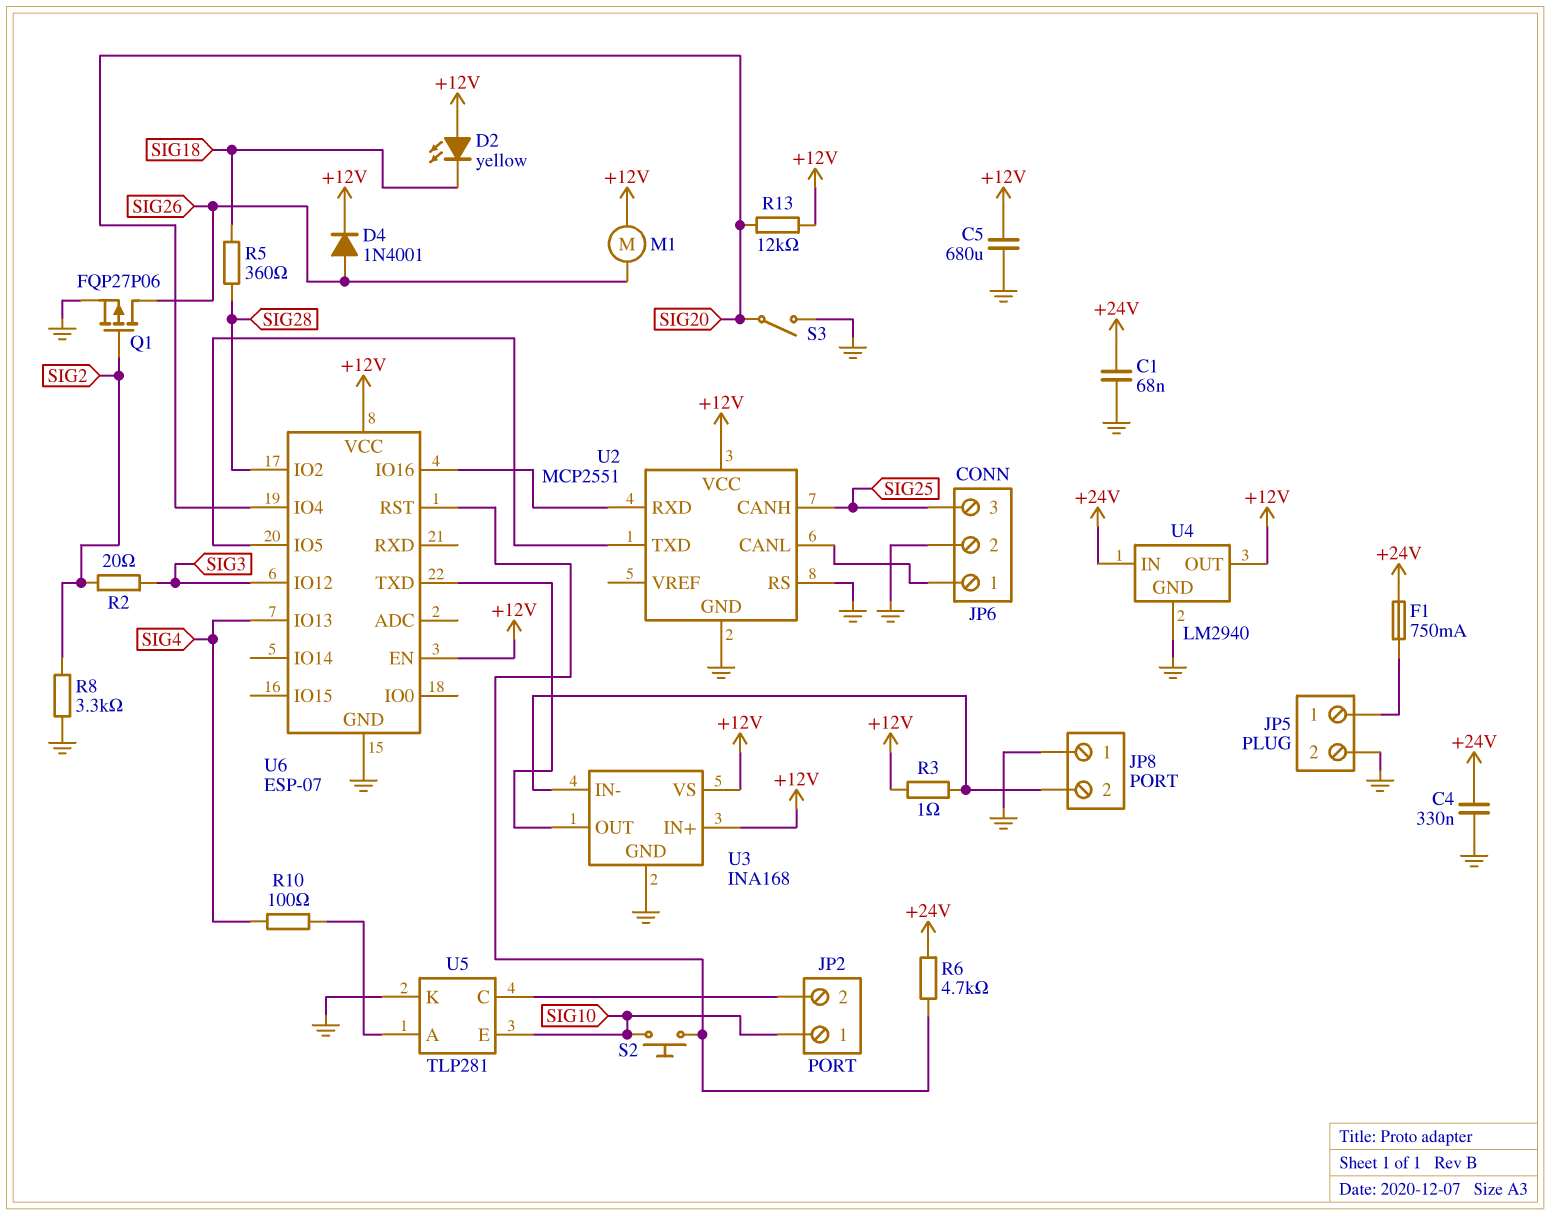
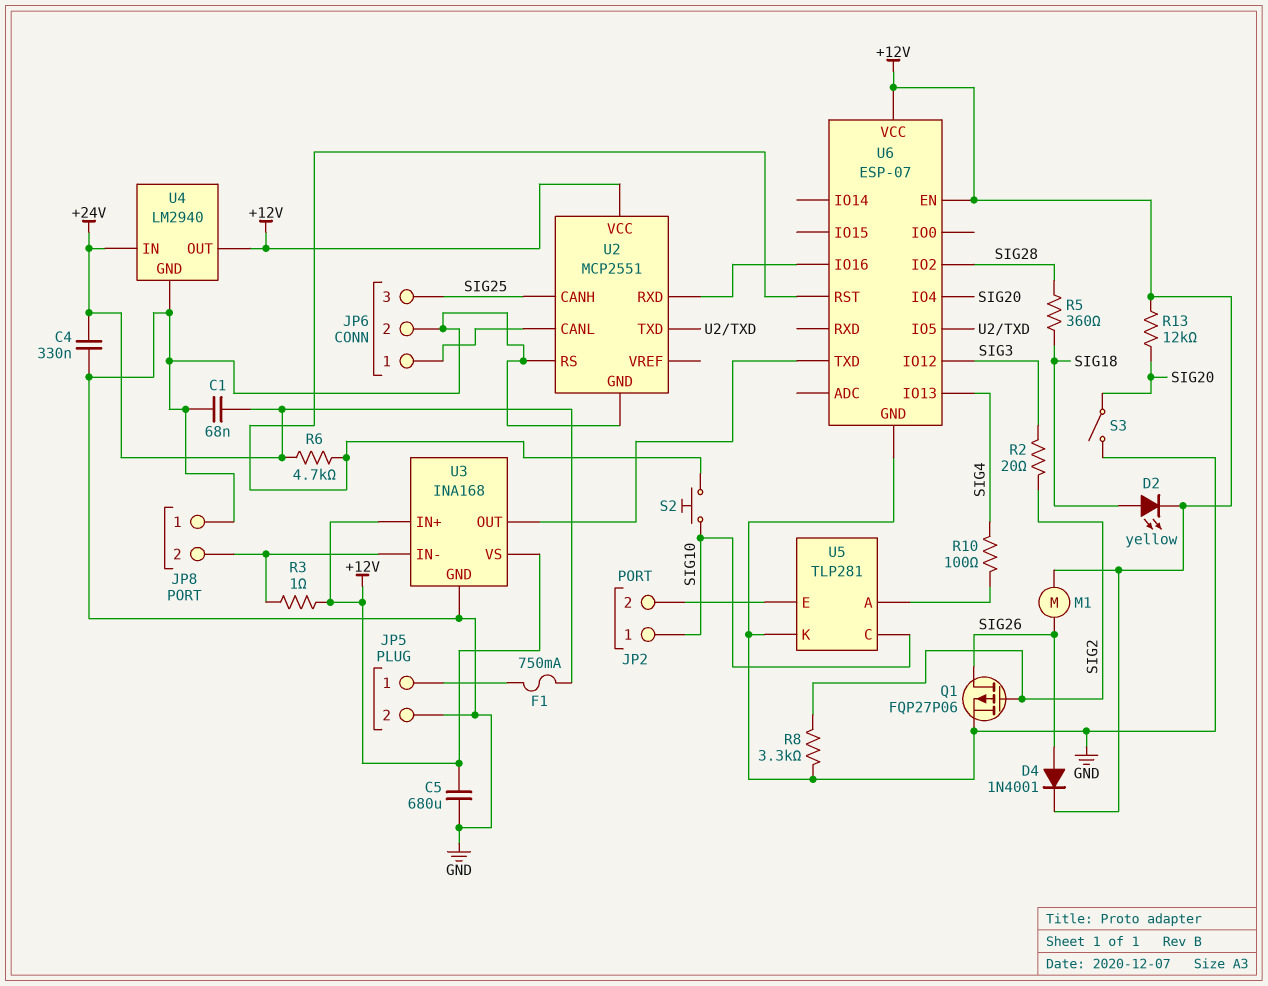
D2: LED yellow (A +12V, K SIG18) -> LED yellow (A SIG18, K +12V)
U5 pin C: JP2/2 -> SIG10
U5 pin E: SIG10 -> JP2/2

